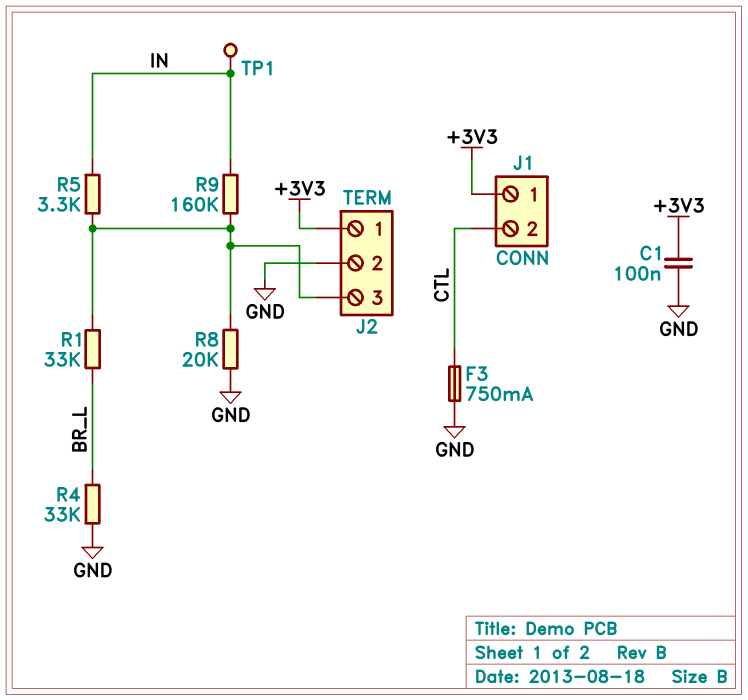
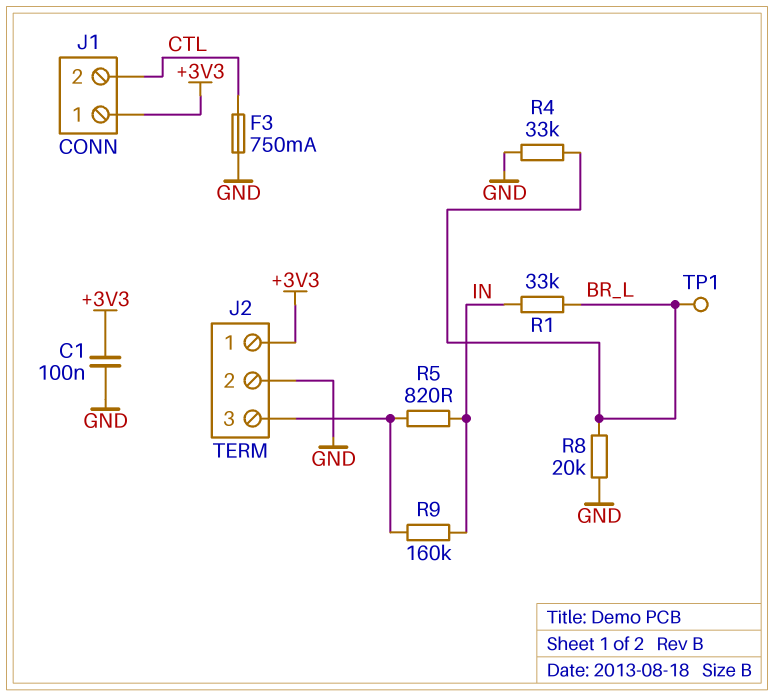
R1: 33k (BR_L, J2/3) -> 33k (BR_L, IN)
R5: 3.3k (IN, J2/3) -> 820 (IN, J2/3)
R8: 20k (GND, J2/3) -> 20k (BR_L, GND)
TP1: test point (IN) -> test point (BR_L)

